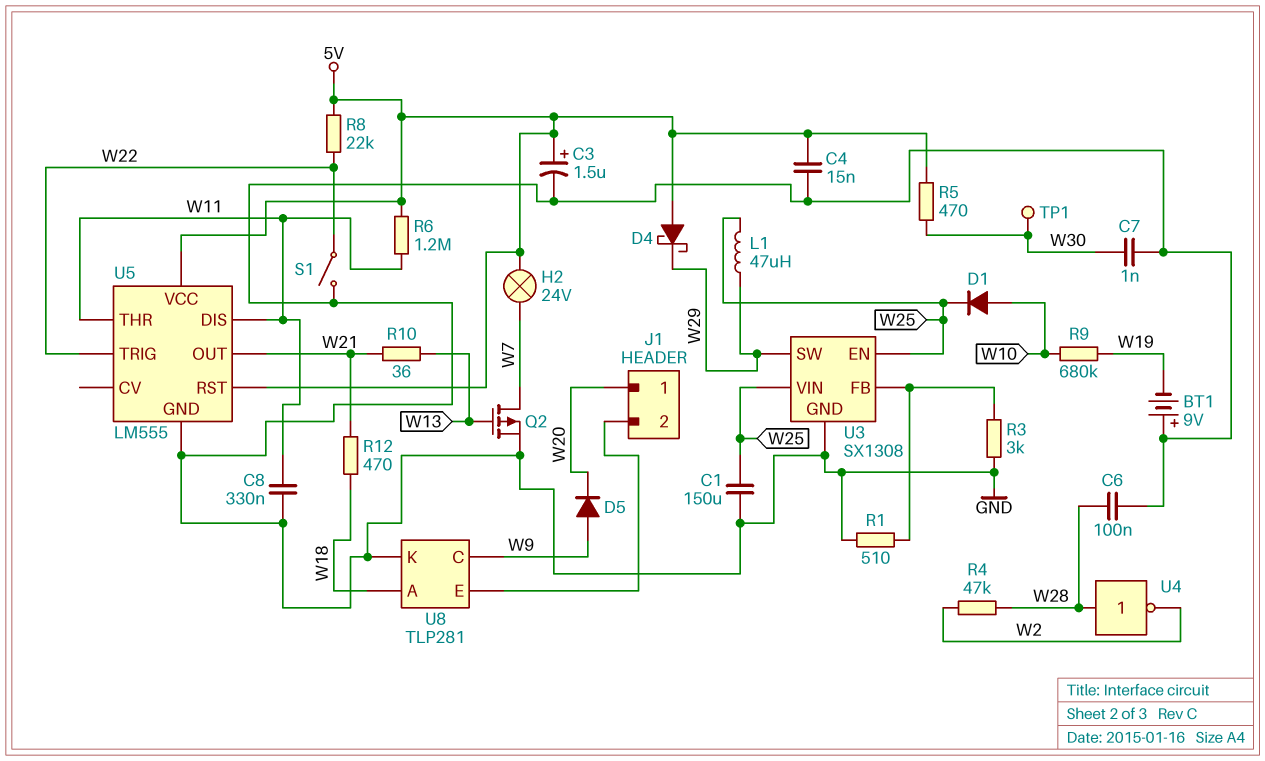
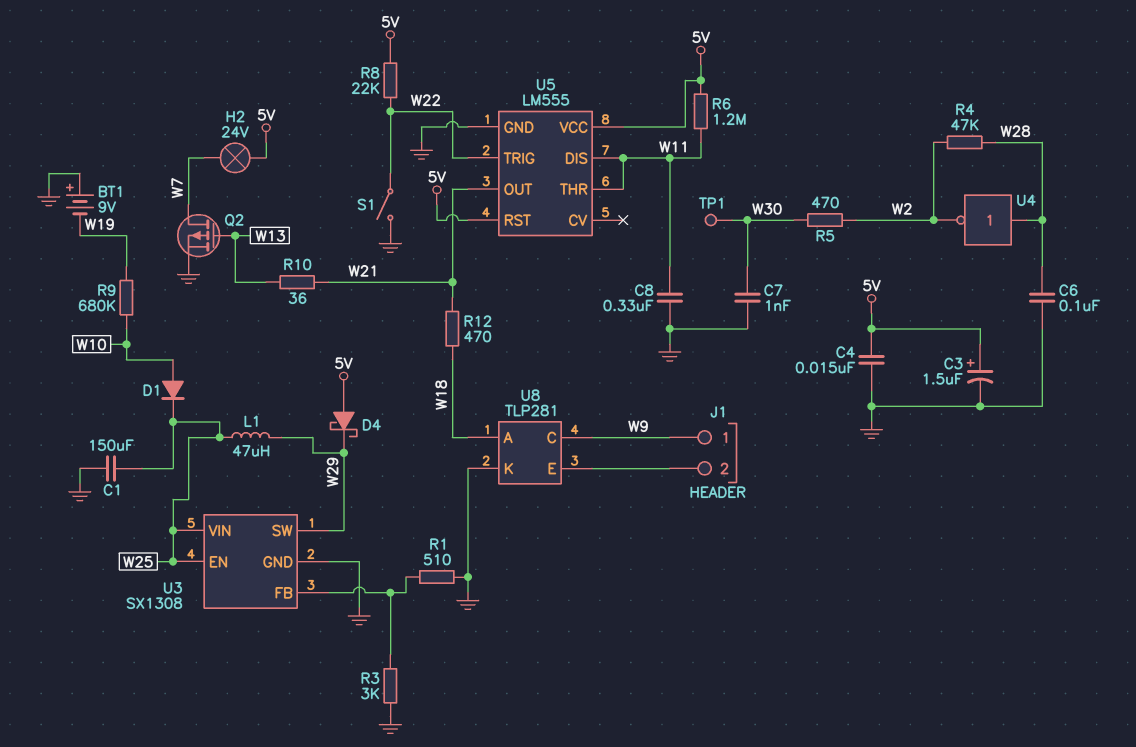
D5: diode (A W9, K W20) -> none
J1 pin 1: W20 -> W9
R5: 470 (5V, W30) -> 470 (W2, W30)

